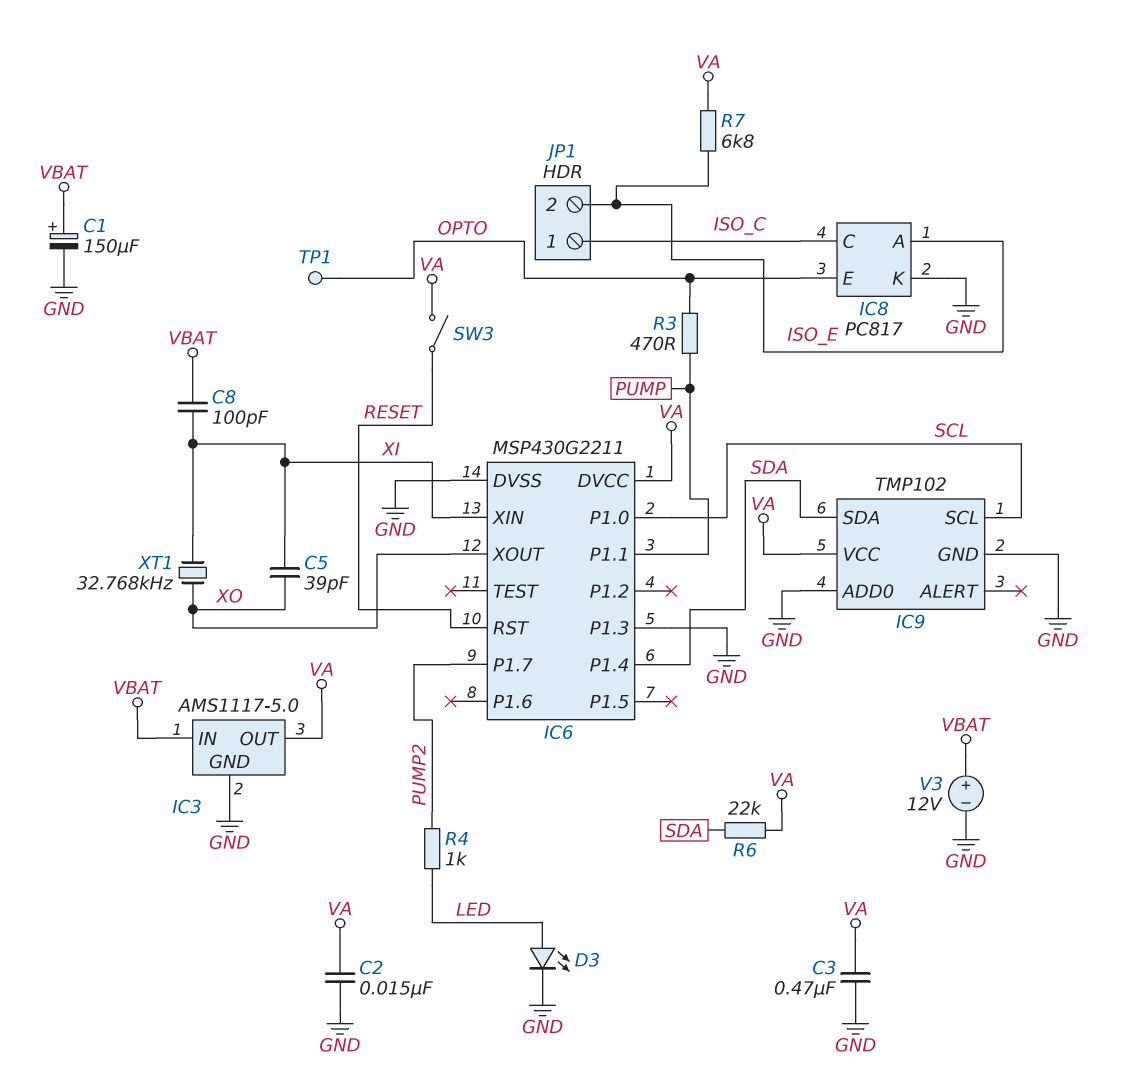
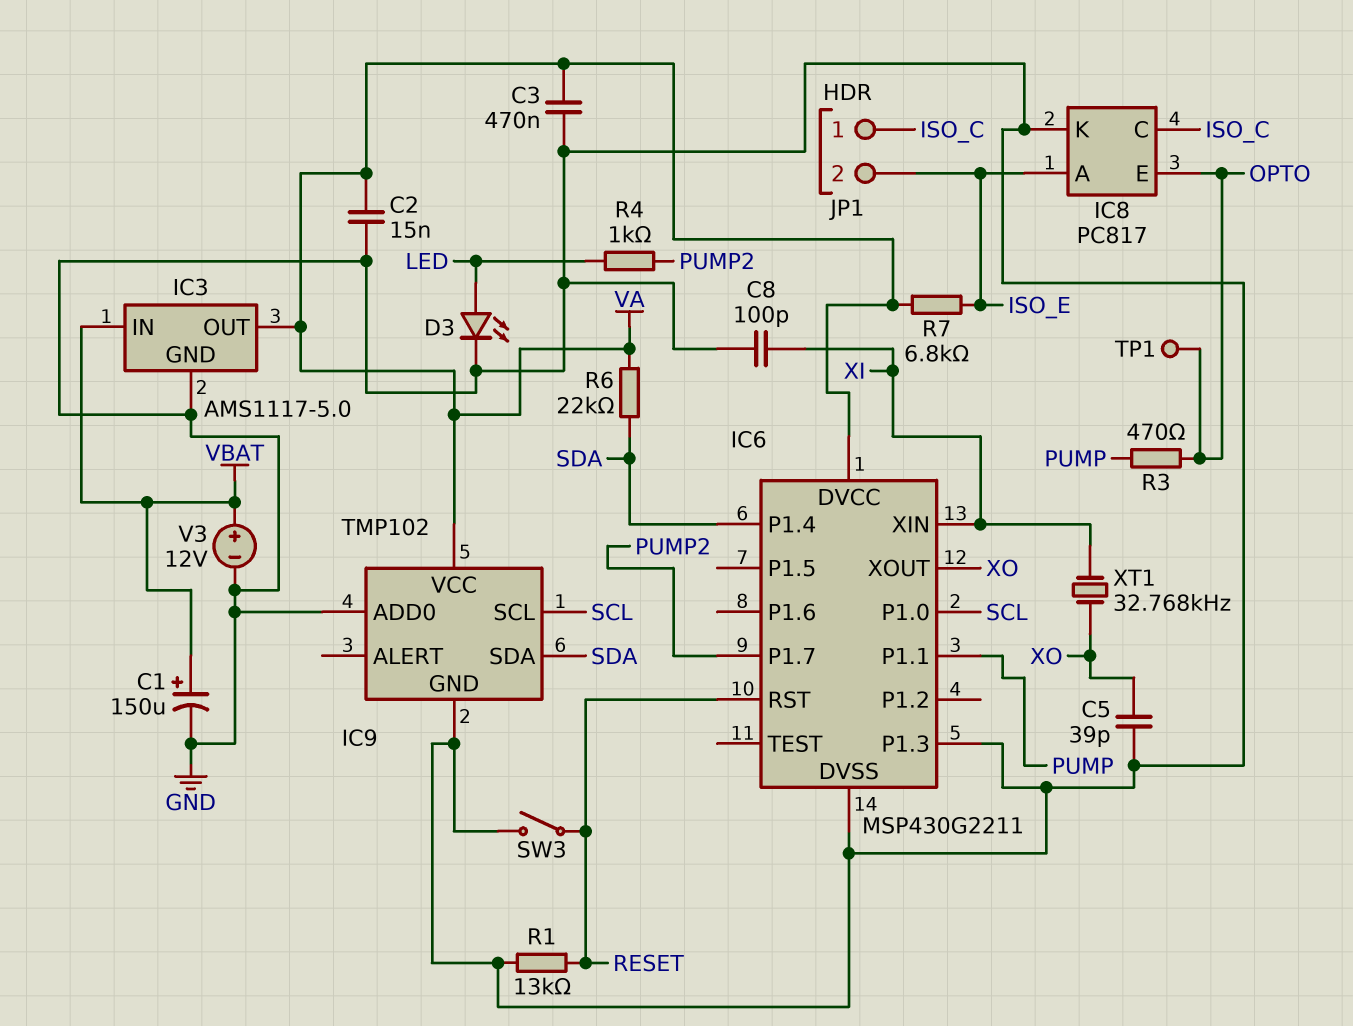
C5: 39pF (XI, XO) -> 39pF (GND, XO)
C8: 100pF (VBAT, XI) -> 100pF (GND, XI)
R1: none -> 13k (GND, RESET)
SW3: switch (RESET, VA) -> switch (GND, RESET)

